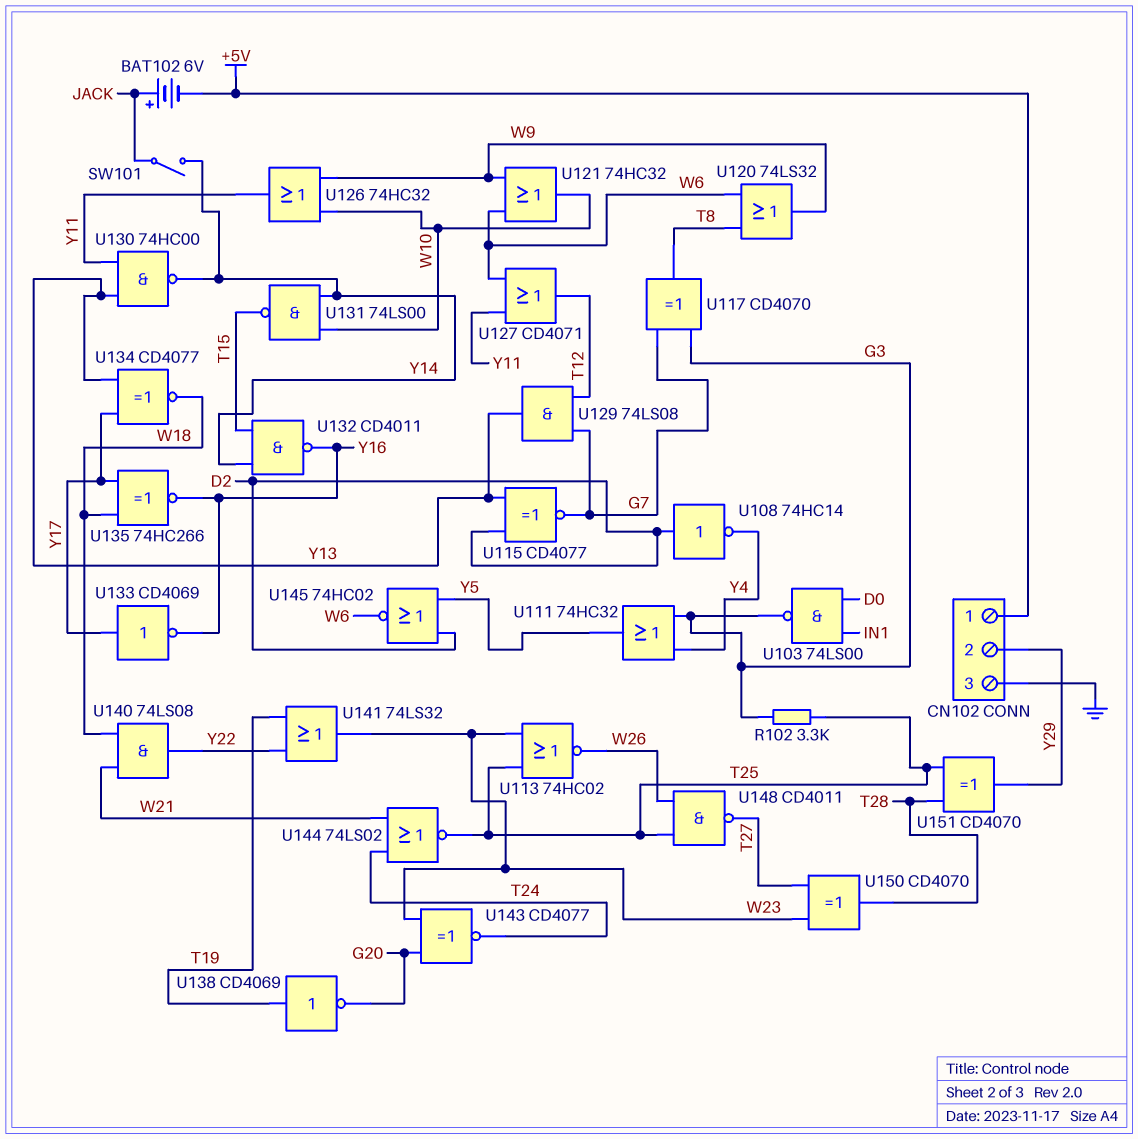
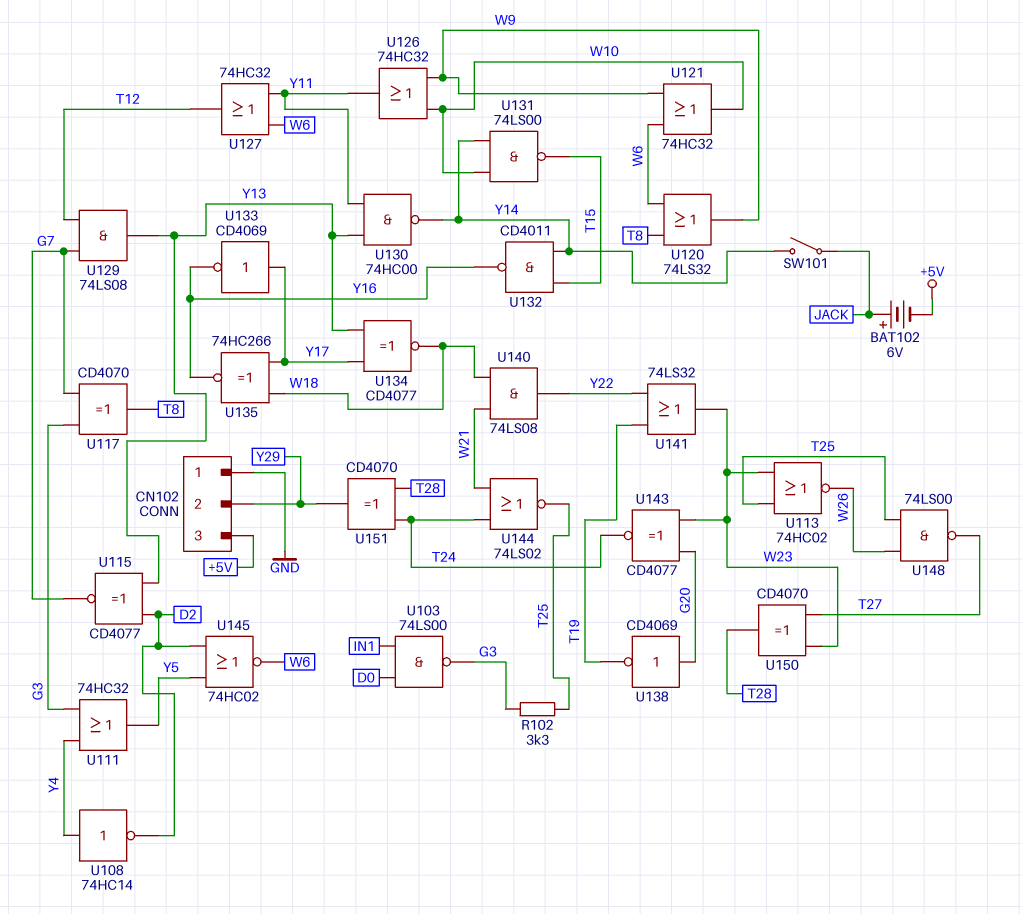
CN102 pin 1: +5V -> GND
CN102 pin 3: GND -> +5V
U108: NOT 74HC14 (in D2, out Y4) -> NOT 74HC14 (in Y4, out D2)
U127: OR CD4071 (in W6, in Y11, out T12) -> OR 74HC32 (in W6, in Y11, out T12)
U138: NOT CD4069 (in T19, out G20) -> NOT CD4069 (in G20, out T19)
U148: NAND CD4011 (in T25, in W26, out T27) -> NAND 74LS00 (in T25, in W26, out T27)
U151: XOR CD4070 (in T25, in T28, out Y29) -> XOR CD4070 (in T24, in T28, out Y29)

